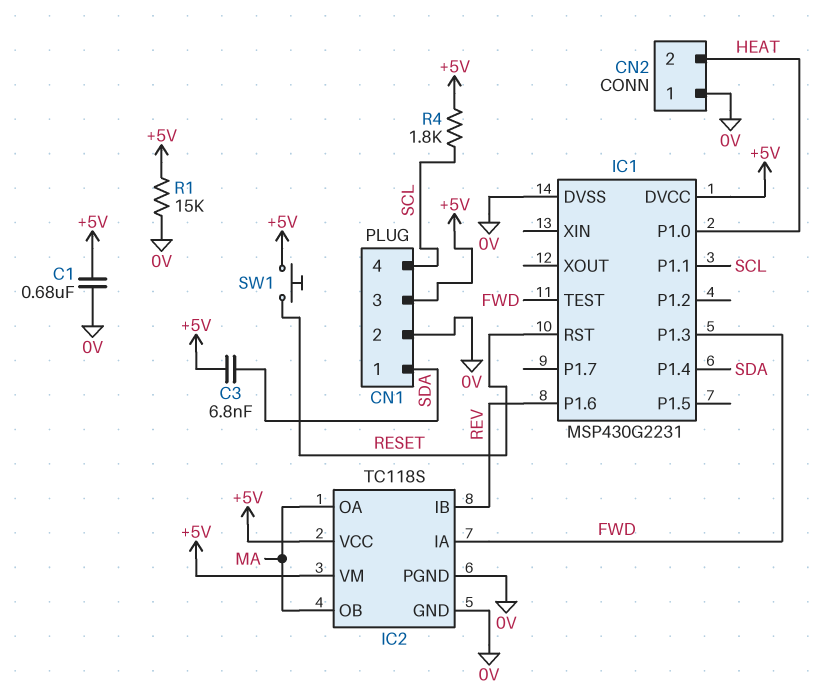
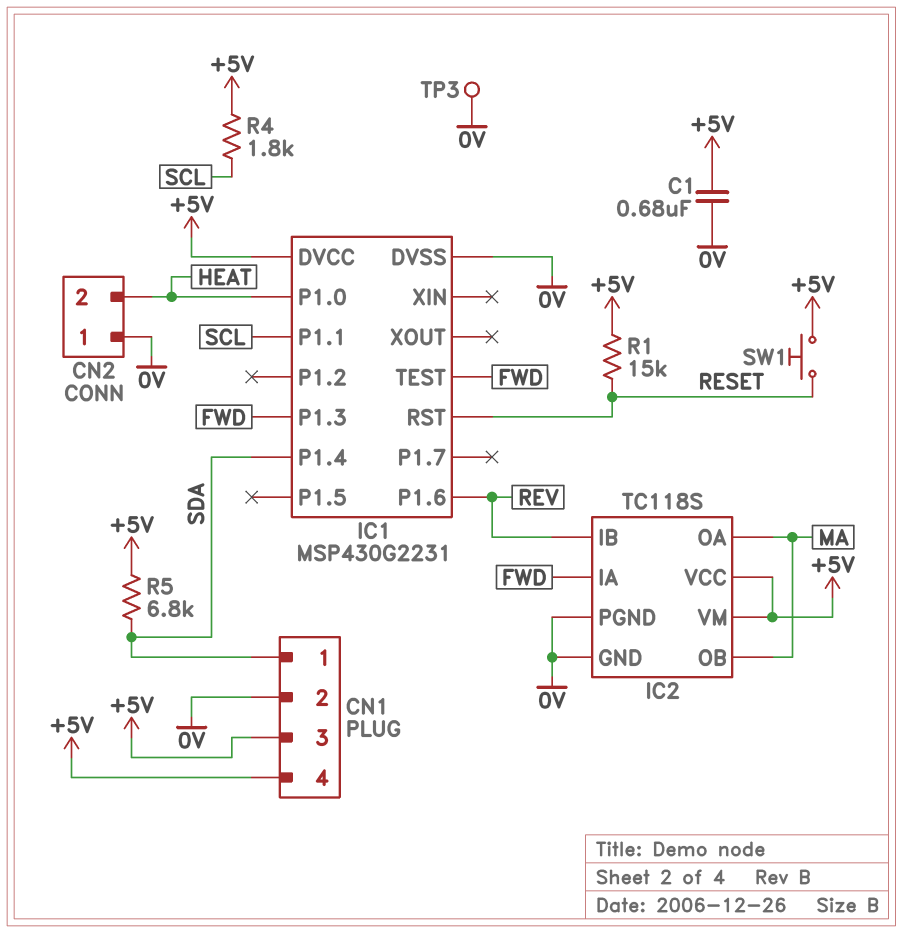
C3: 6.8nF (+5V, SDA) -> none
CN1 pin 4: SCL -> +5V
R1: 15k (+5V, 0V) -> 15k (+5V, RESET)
R5: none -> 6.8k (+5V, SDA)
TP3: none -> test point (0V)

